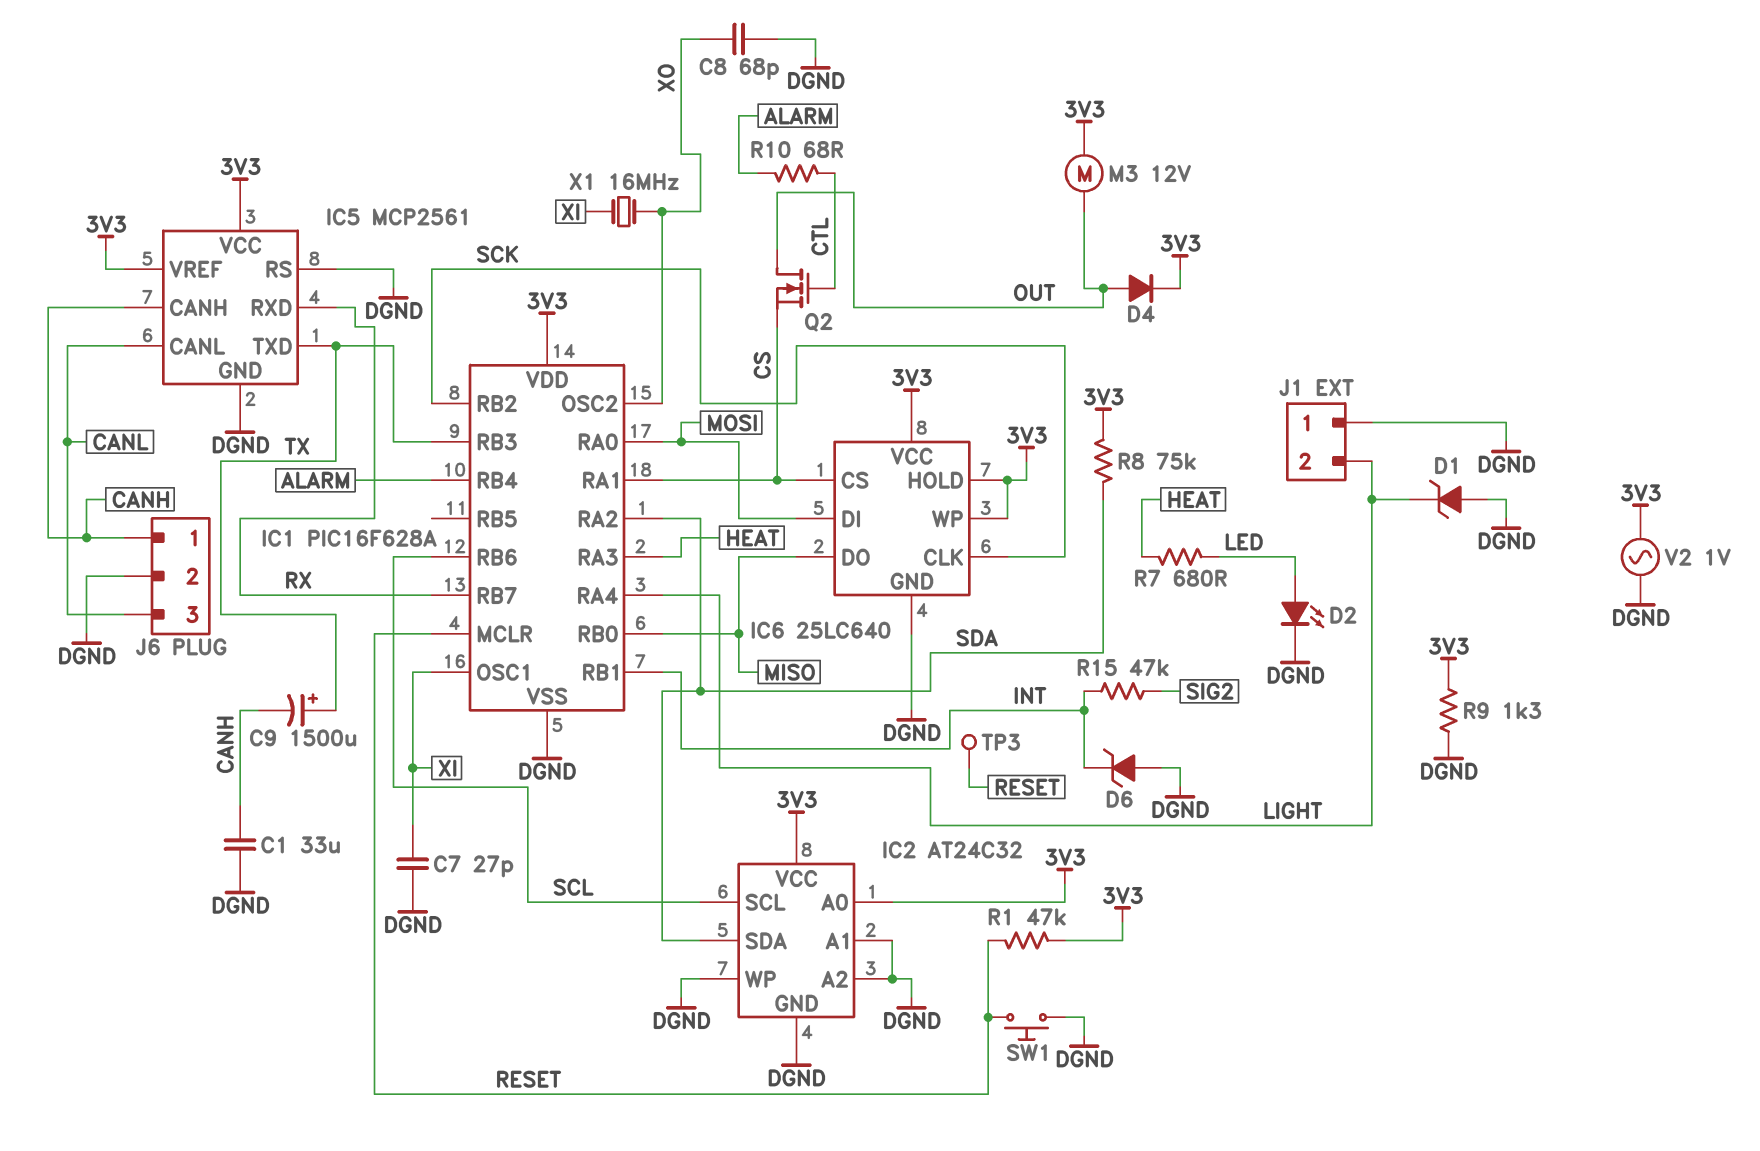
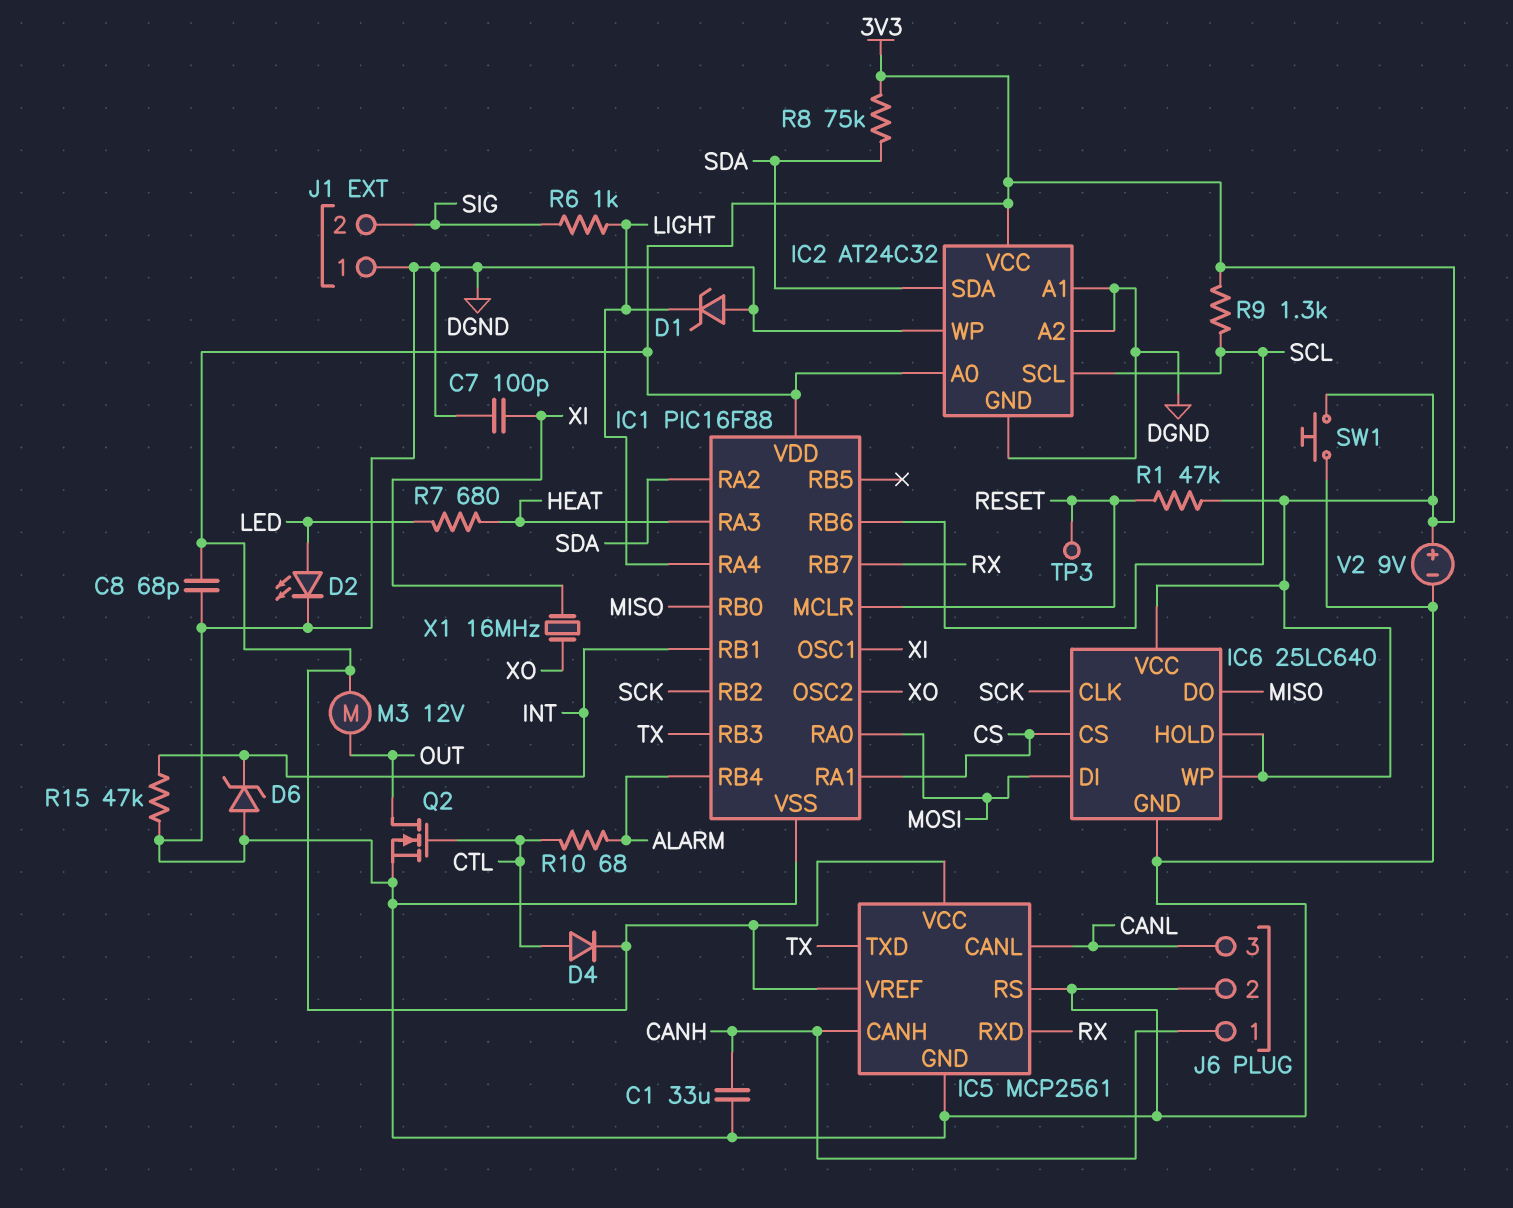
C7: 27pF (DGND, XI) -> 100pF (DGND, XI)
C8: 68pF (DGND, XO) -> 68pF (3V3, DGND)
C9: 1500uF (plus TX, minus CANH) -> none
D4: diode (A OUT, K 3V3) -> diode (A CTL, K 3V3)
IC1: PIC16F628A -> PIC16F88
J1 pin 2: LIGHT -> SIG
Q2: NMOS (G CTL, D OUT, S CS) -> NMOS (G CTL, D OUT, S DGND)
R6: none -> 1k (LIGHT, SIG)
R9: 1.3k (3V3, DGND) -> 1.3k (3V3, SCL)
R15: 47k (INT, SIG2) -> 47k (DGND, INT)
SW1: button (DGND, RESET) -> button (3V3, DGND)
V2: AC 1V (3V3, DGND) -> 9V (plus 3V3, minus DGND)

